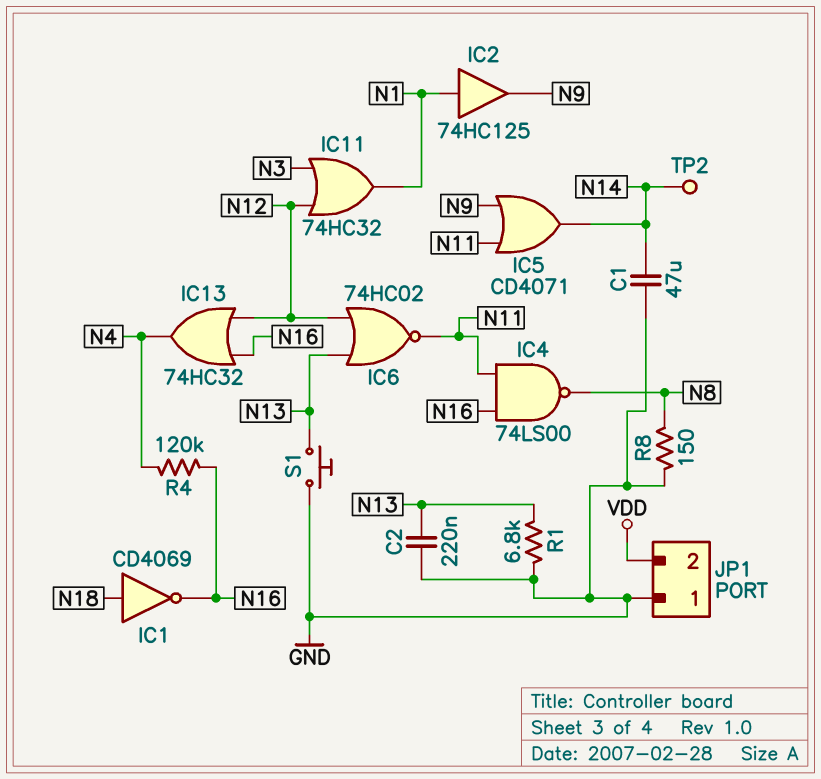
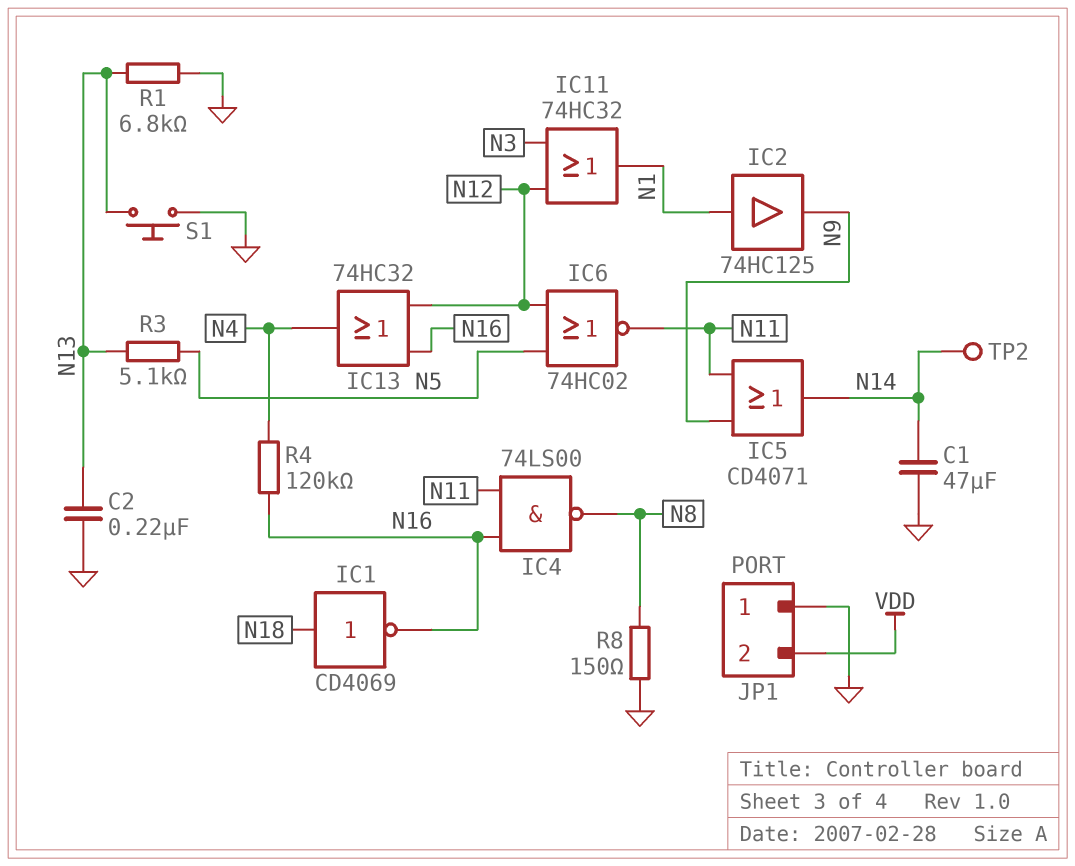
IC6: NOR 74HC02 (in N12, in N13, out N11) -> NOR 74HC02 (in N5, in N12, out N11)
R3: none -> 5.1k (N5, N13)

